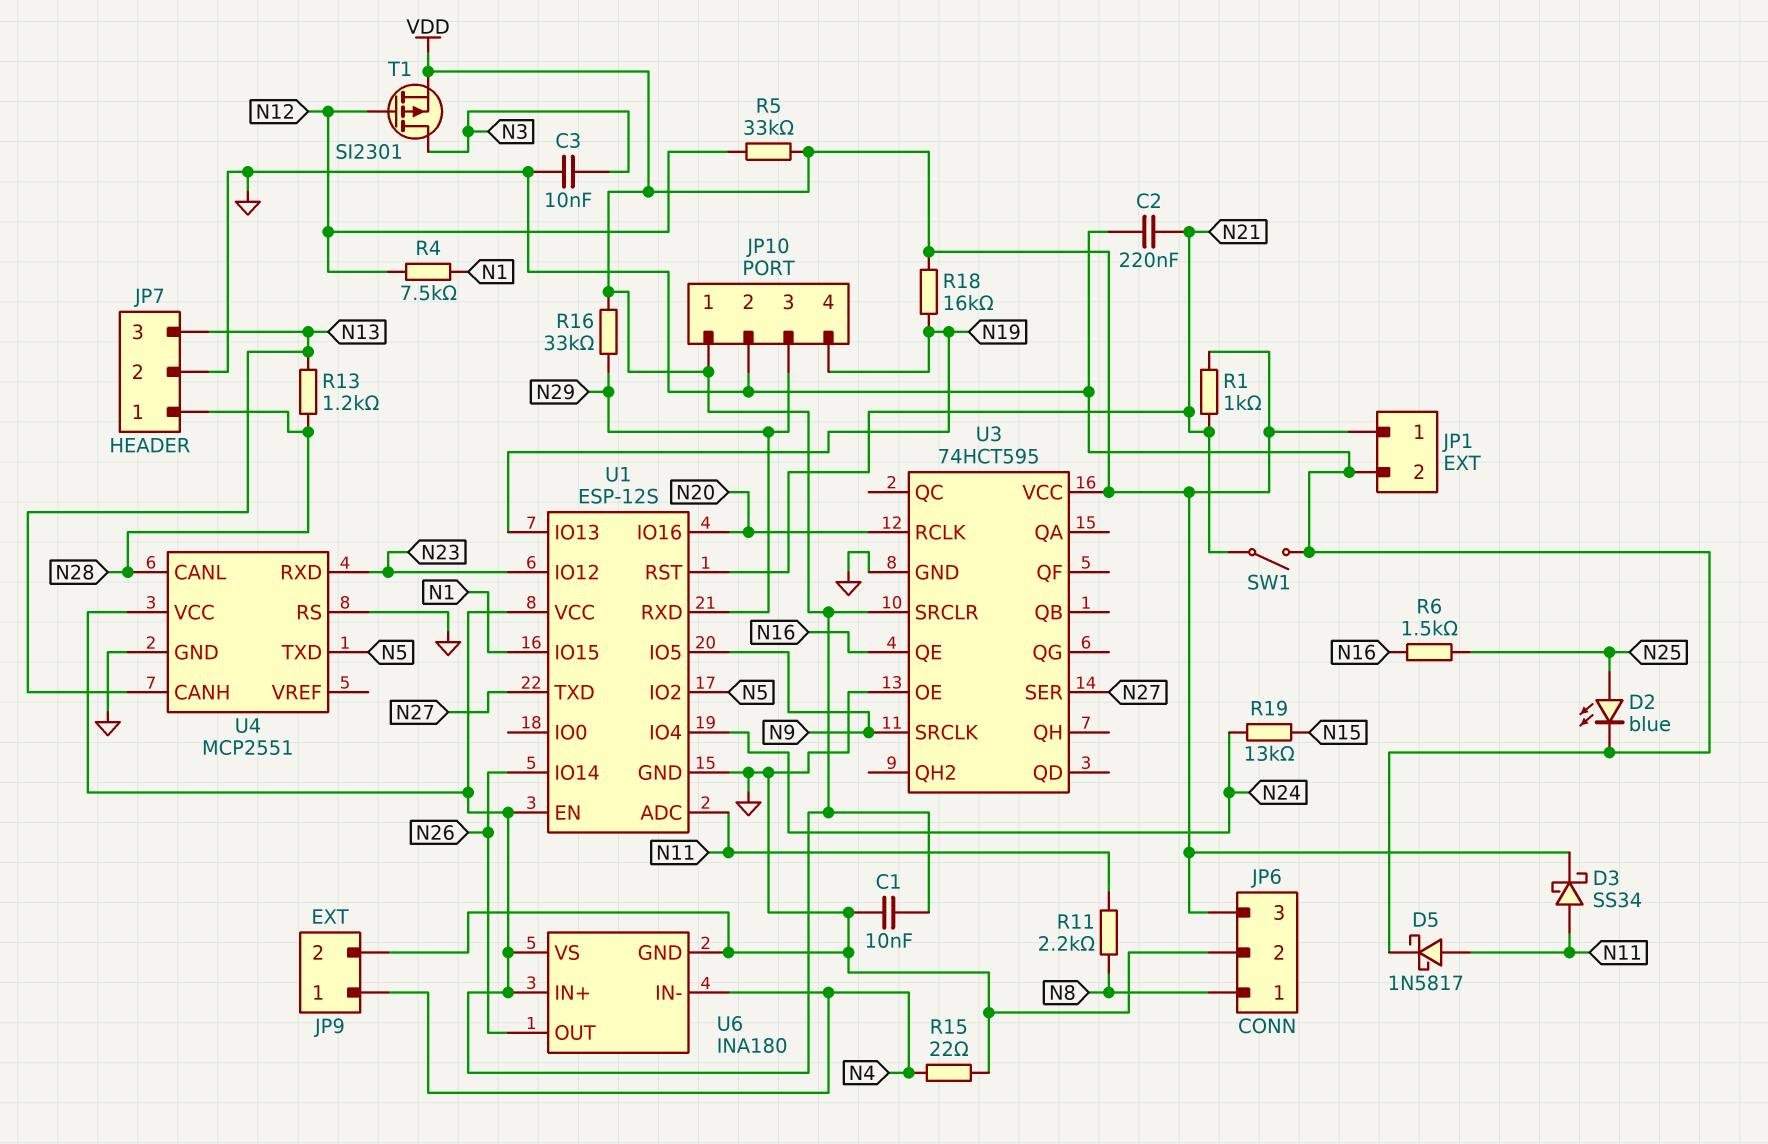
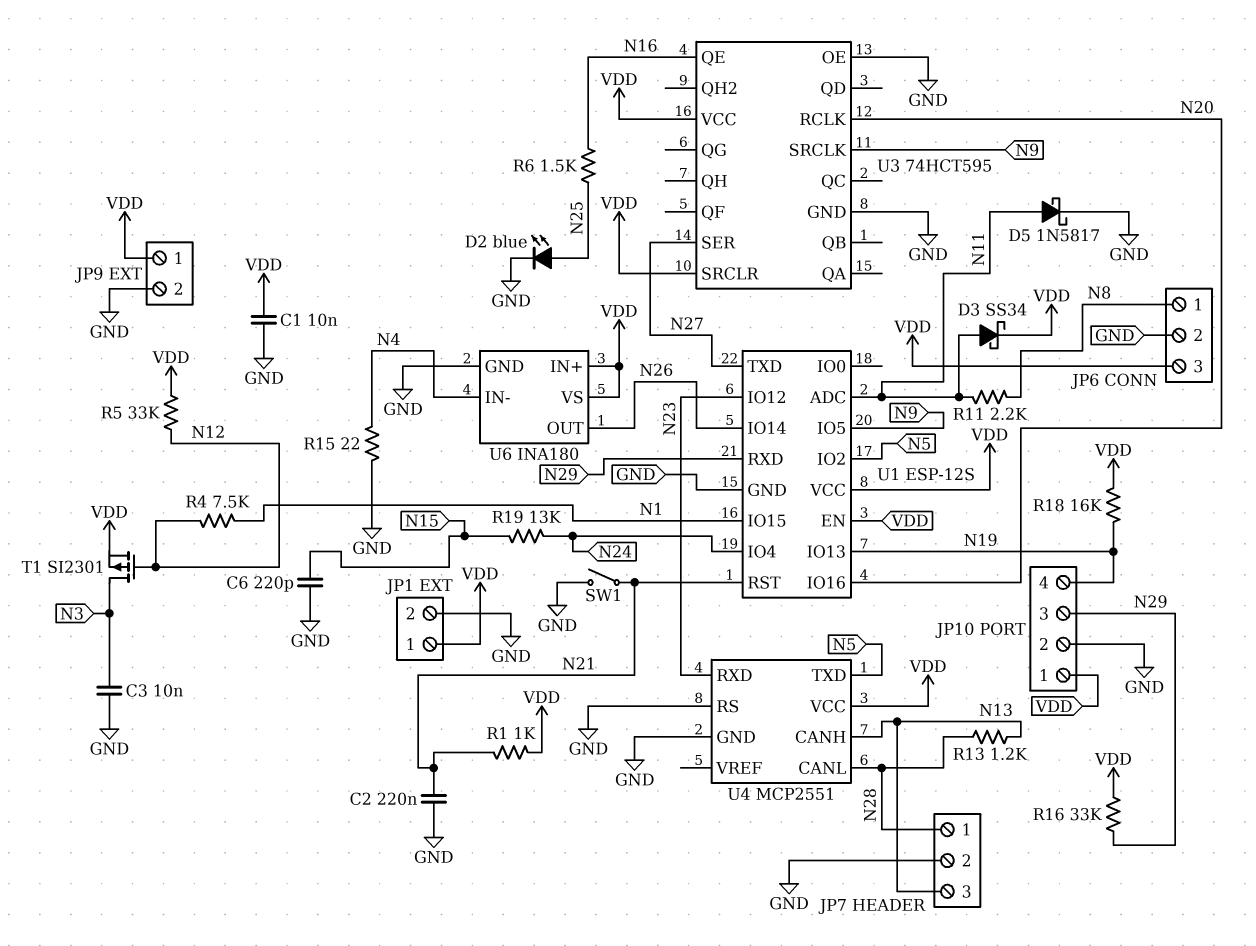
C6: none -> 220pF (GND, N15)
JP9 pin 1: N4 -> VDD

